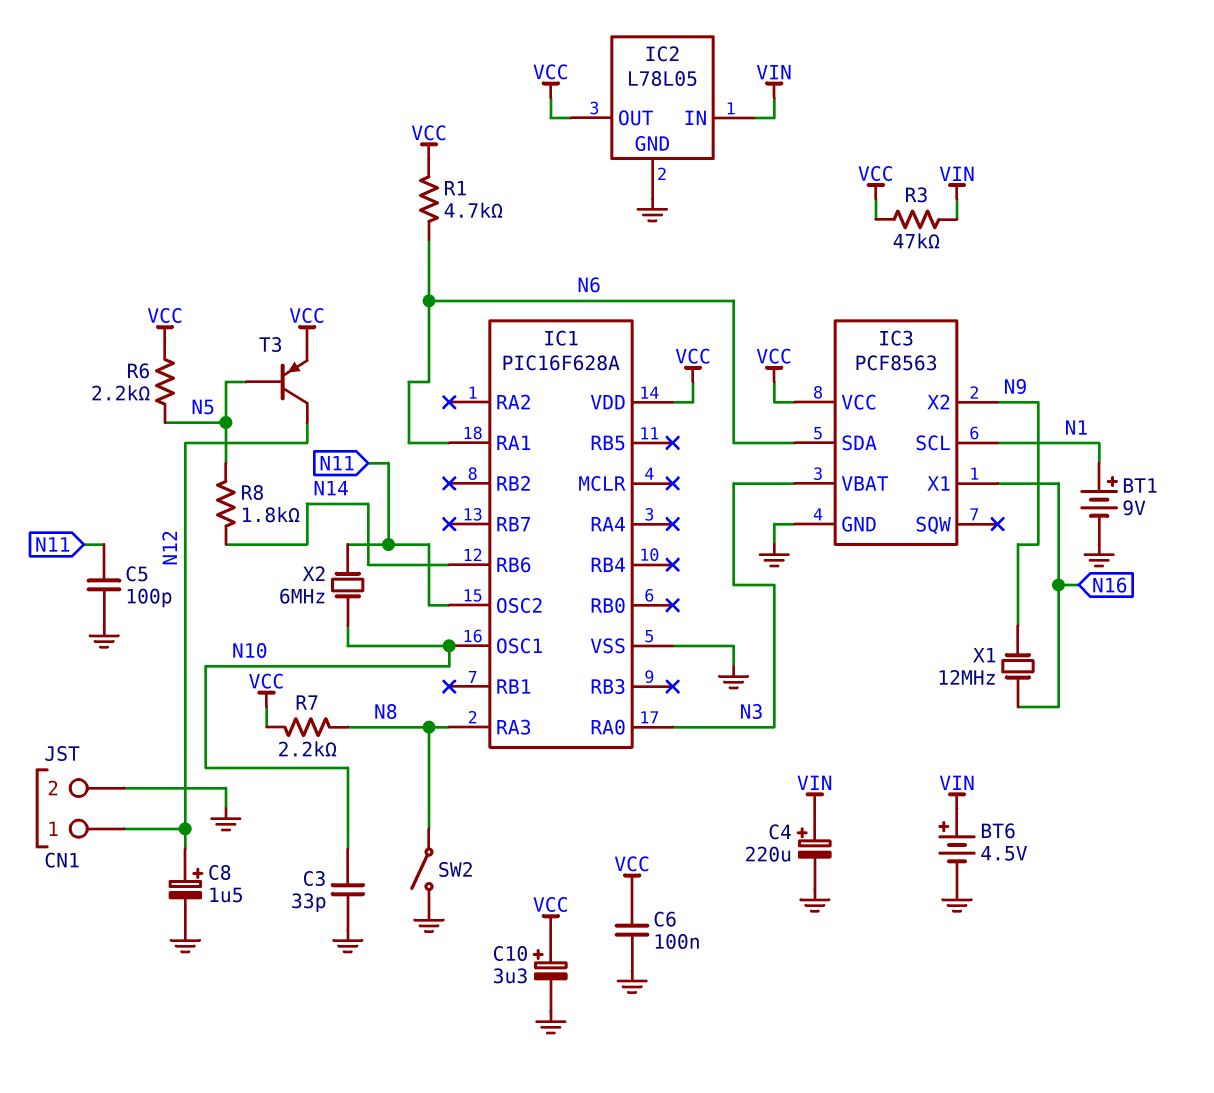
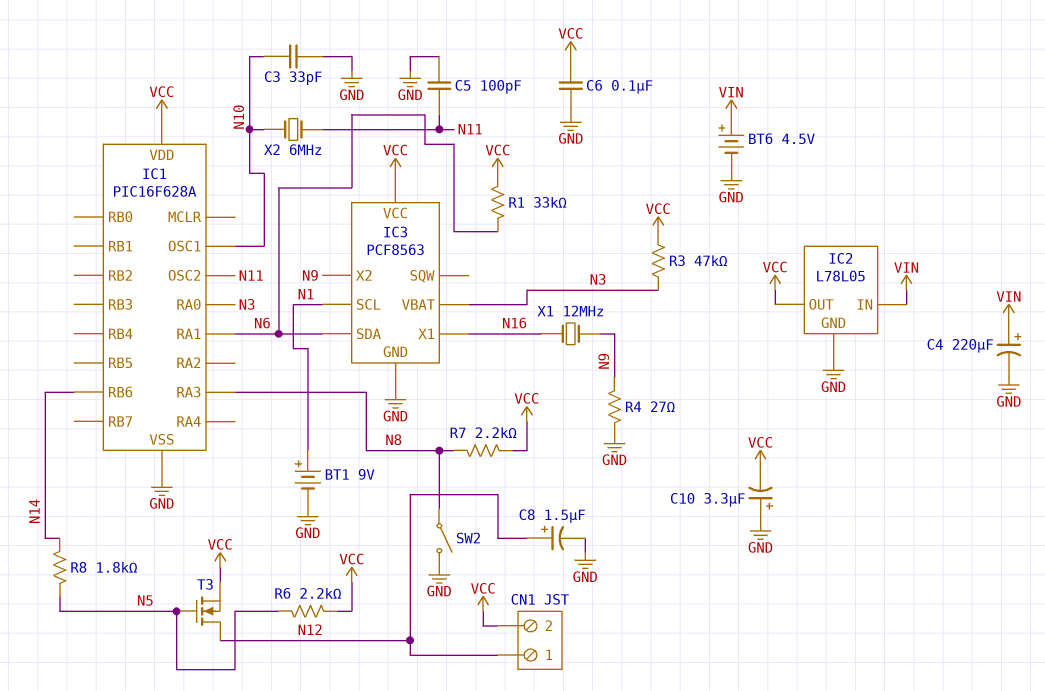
C10: 3.3uF (plus VCC, minus GND) -> 3.3uF (plus GND, minus VCC)
CN1 pin 2: GND -> VCC
R1: 4.7k (N6, VCC) -> 33k (N6, VCC)
R3: 47k (VCC, VIN) -> 47k (N3, VCC)
R4: none -> 27 (GND, N9)
T3: PNP (B N5, C N12, E VCC) -> NMOS (G N5, D N12, S VCC)

